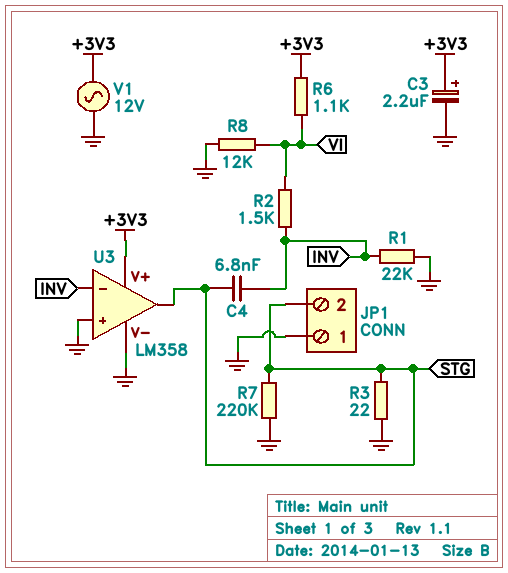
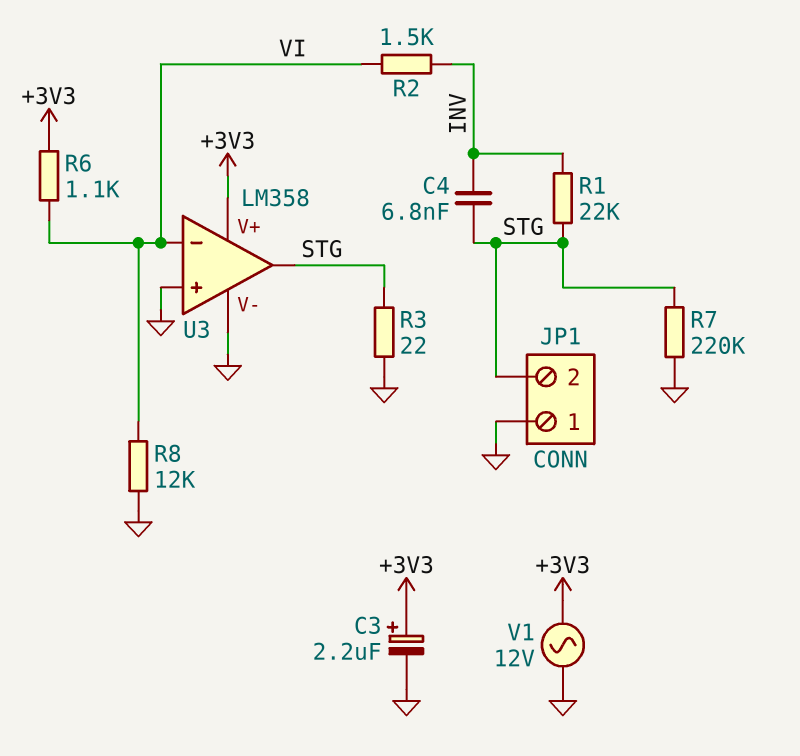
R1: 22k (GND, INV) -> 22k (INV, STG)
U3 pin in-: INV -> VI

